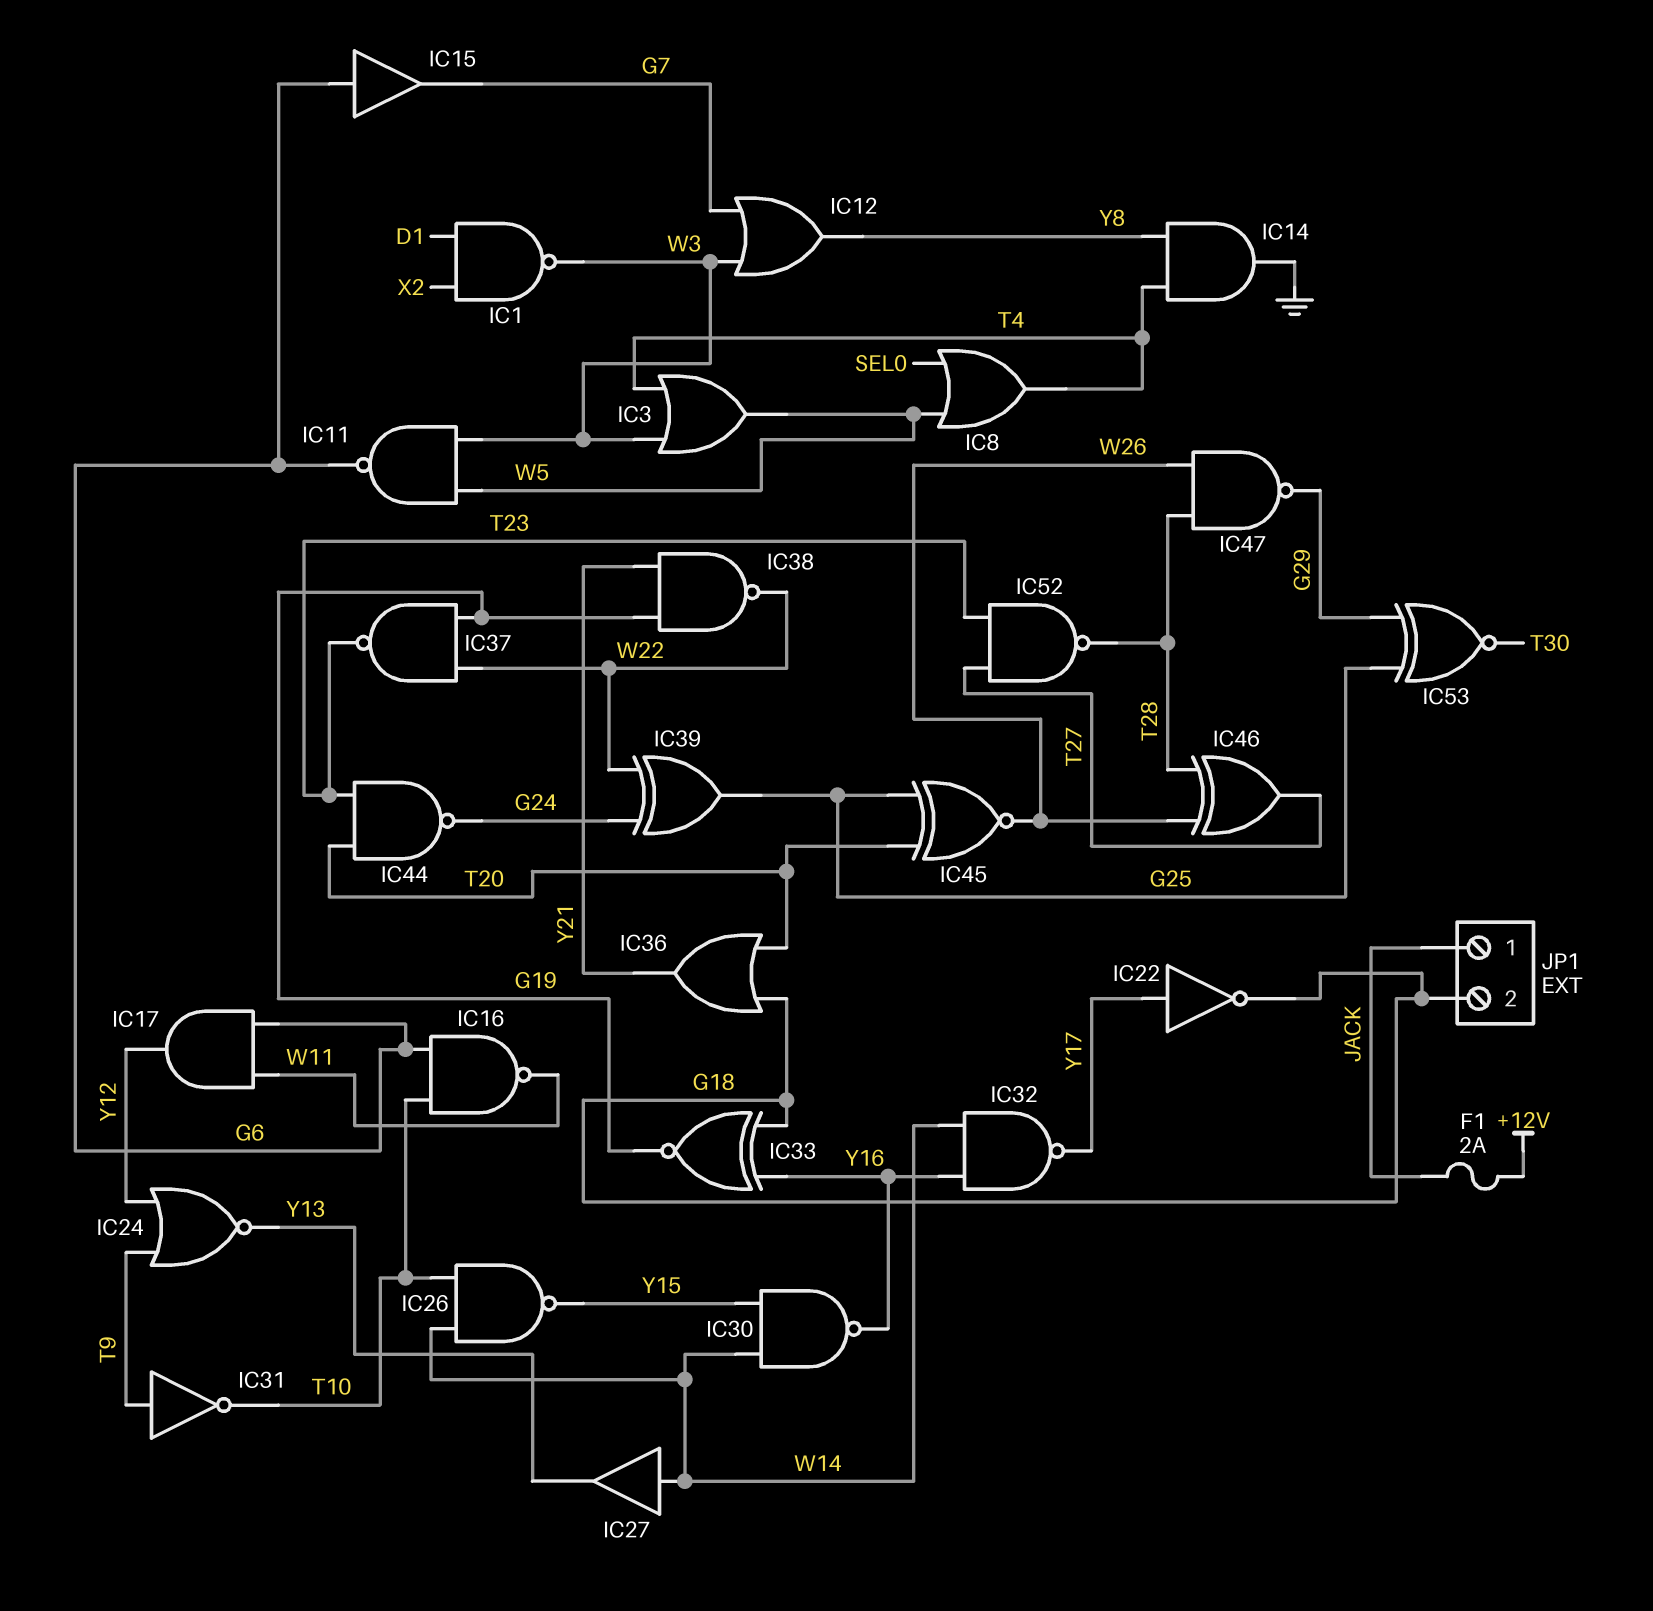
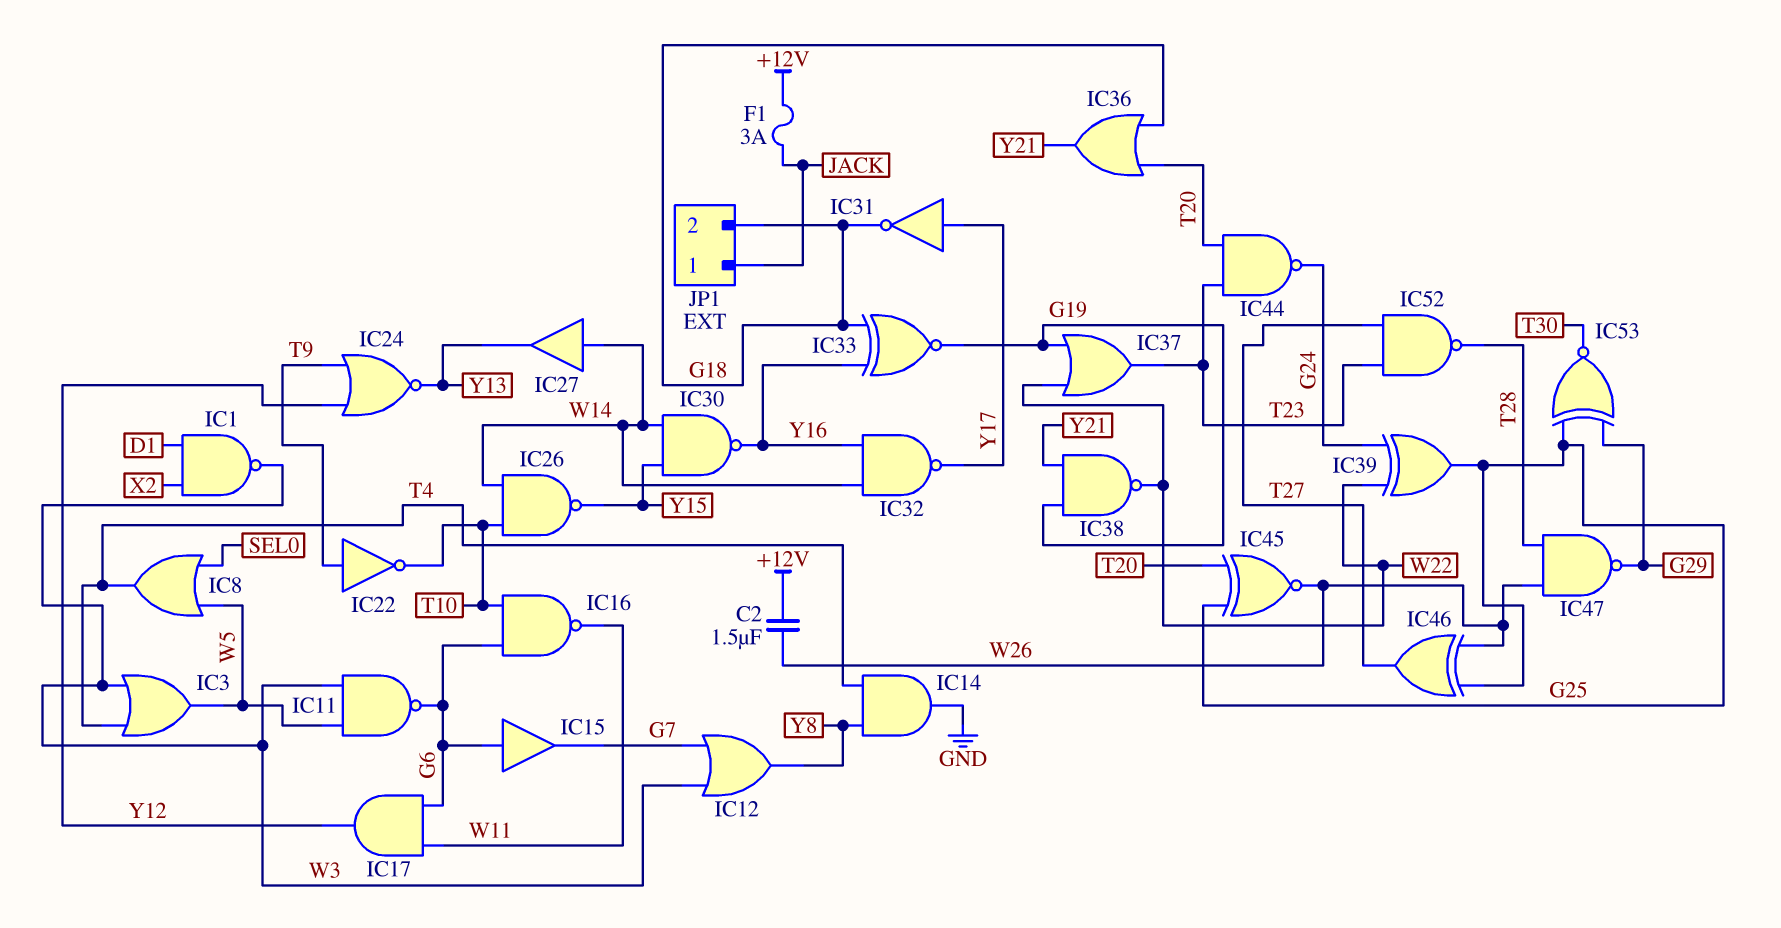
C2: none -> 1.5uF (+12V, W26)
F1: 2A (+12V, JACK) -> 3A (+12V, JACK)
IC22: NOT (in Y17, out G18) -> NOT (in T9, out T10)
IC31: NOT (in T9, out T10) -> NOT (in Y17, out G18)
IC37: NAND (in G19, in W22, out T23) -> OR (in G19, in W22, out T23)
IC46: XOR (in T28, in W26, out T27) -> XOR (in G25, in W26, out T27)

